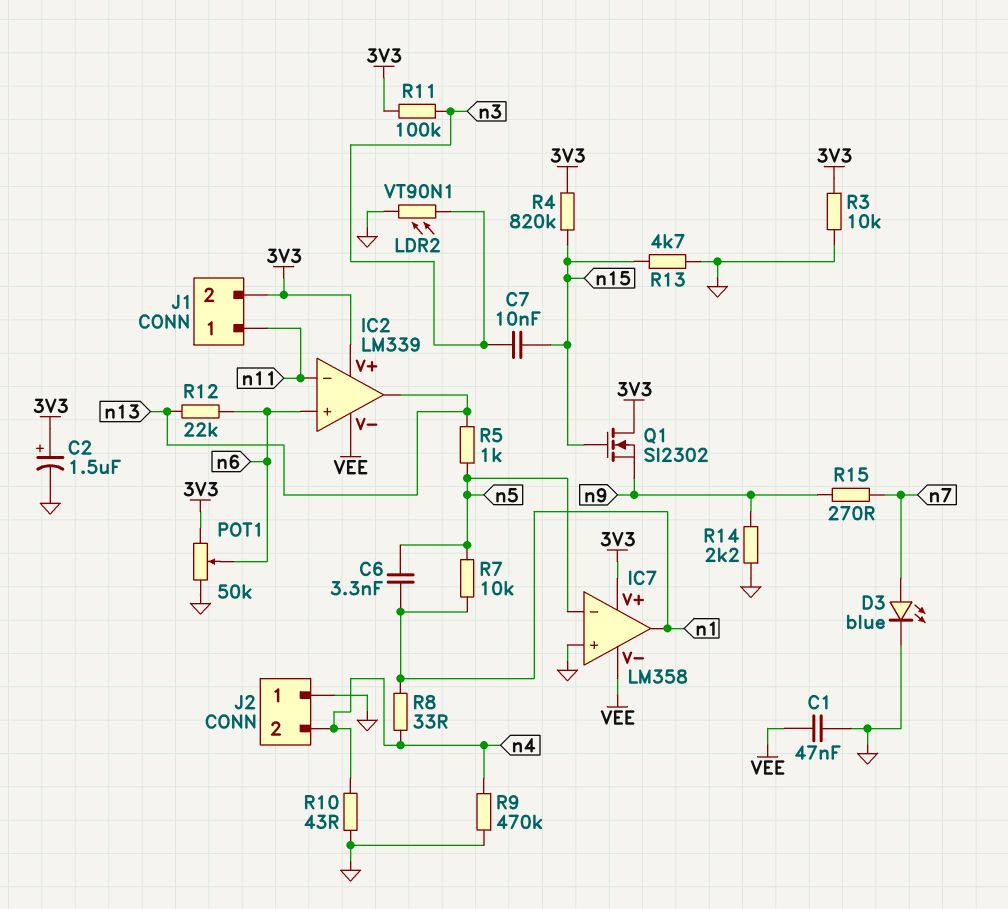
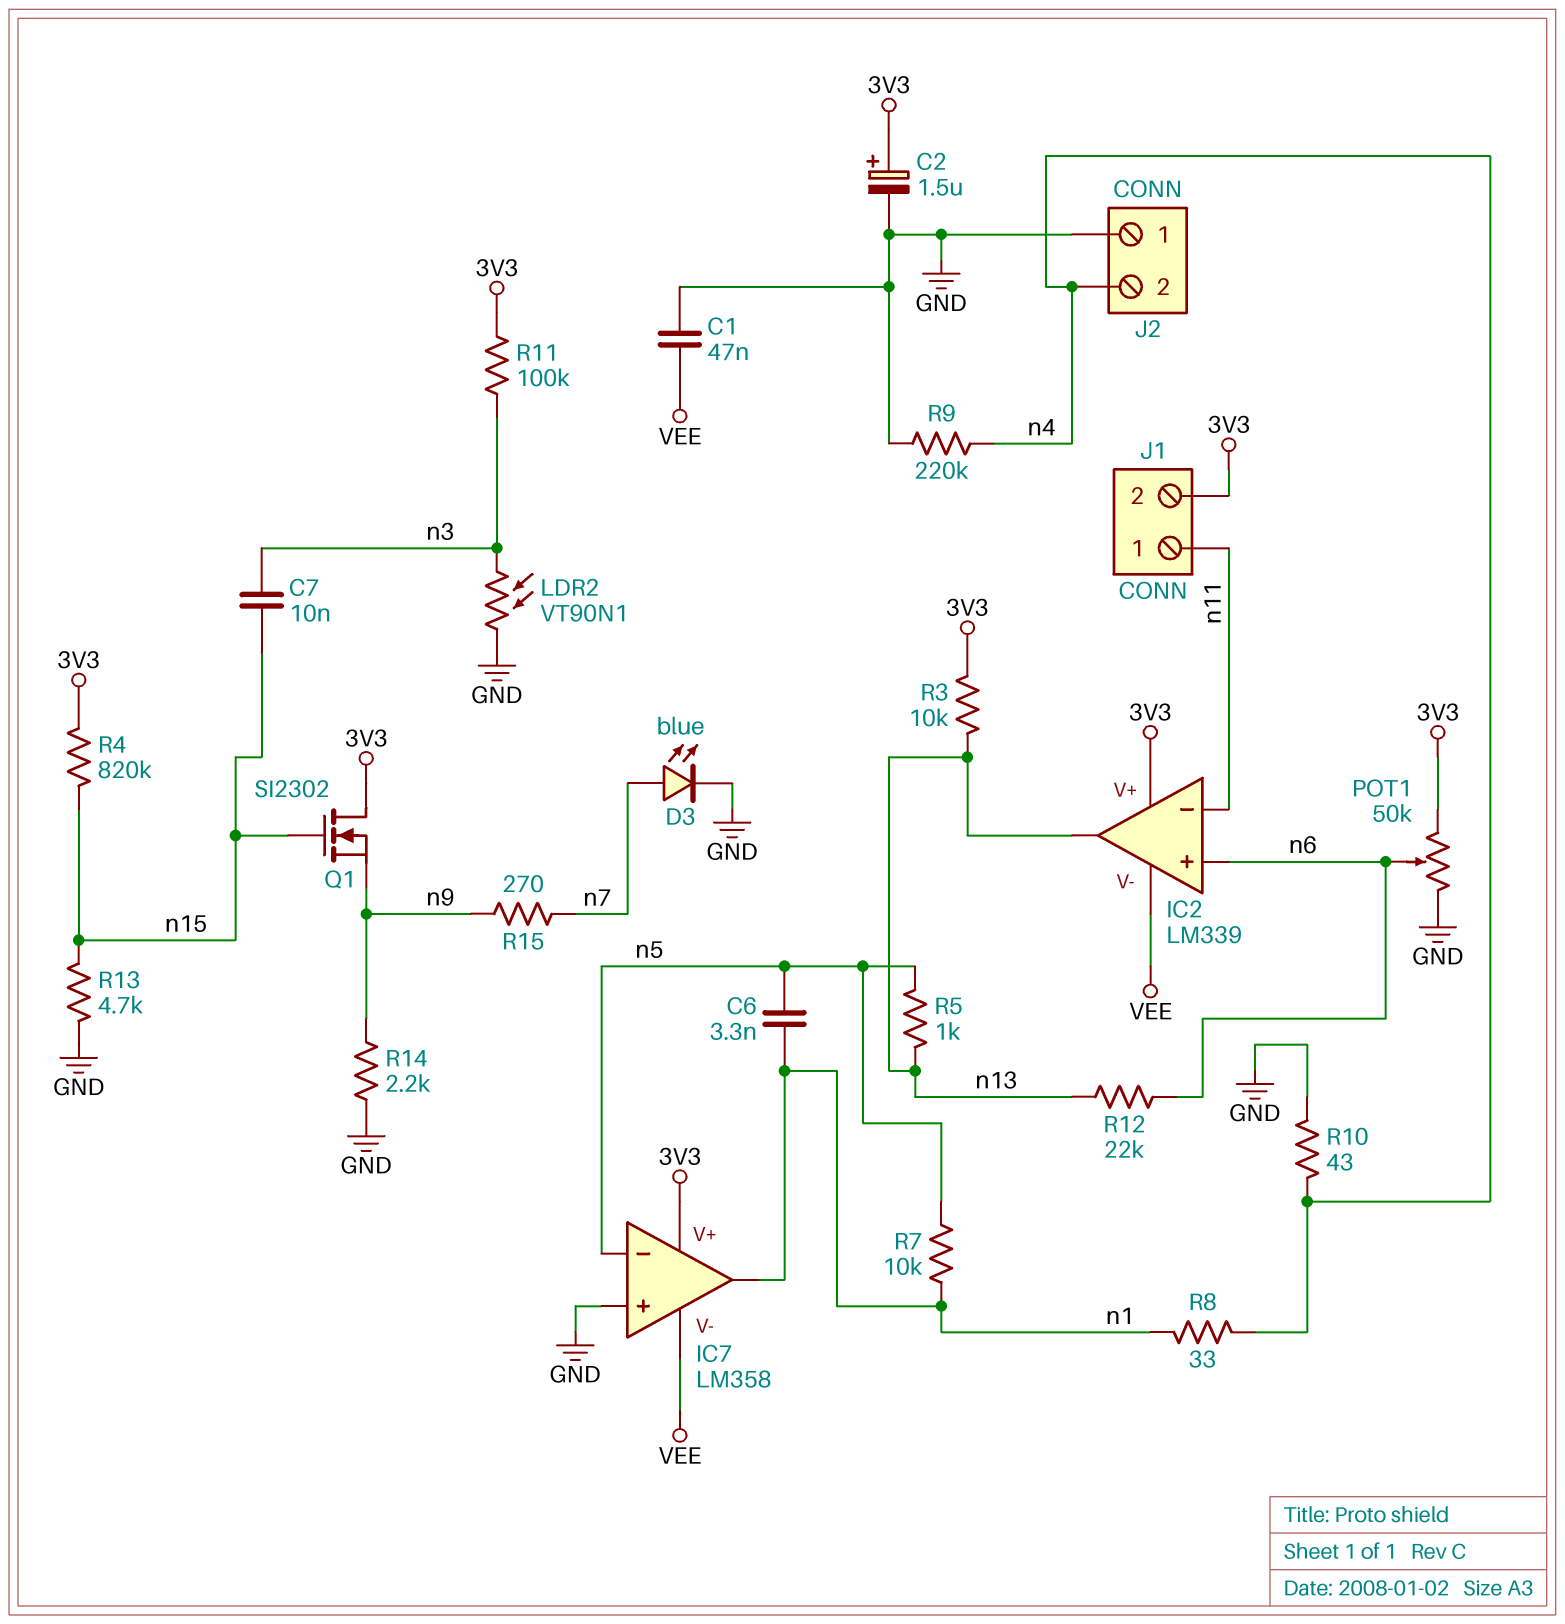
R3: 10k (3V3, GND) -> 10k (3V3, n13)
R9: 470k (GND, n4) -> 220k (GND, n4)

